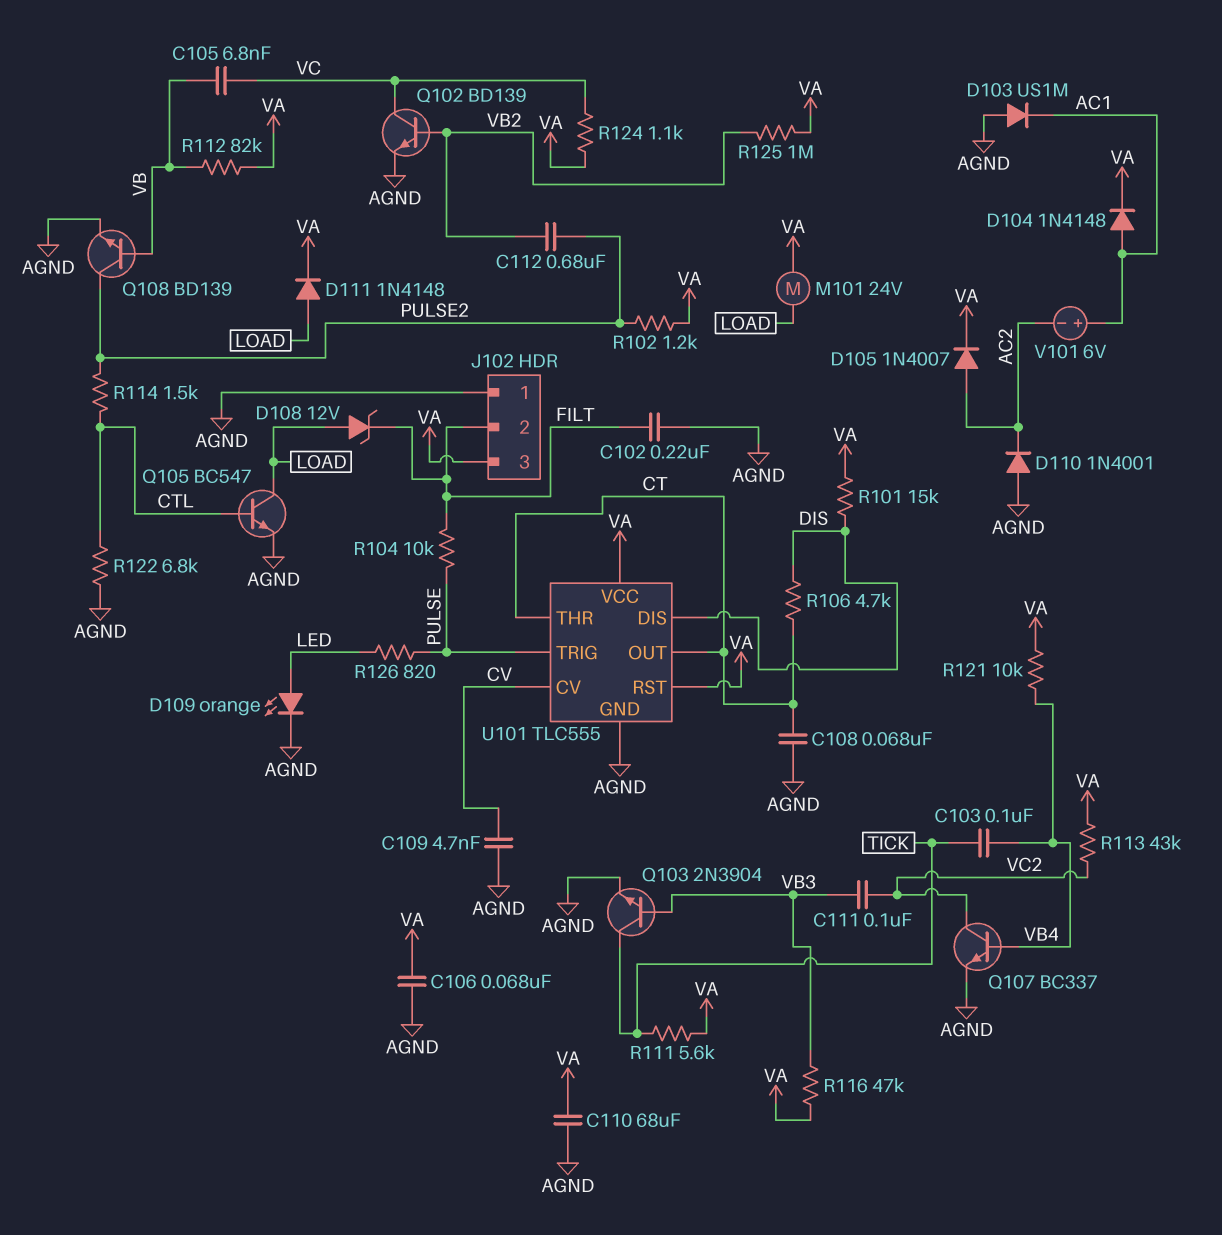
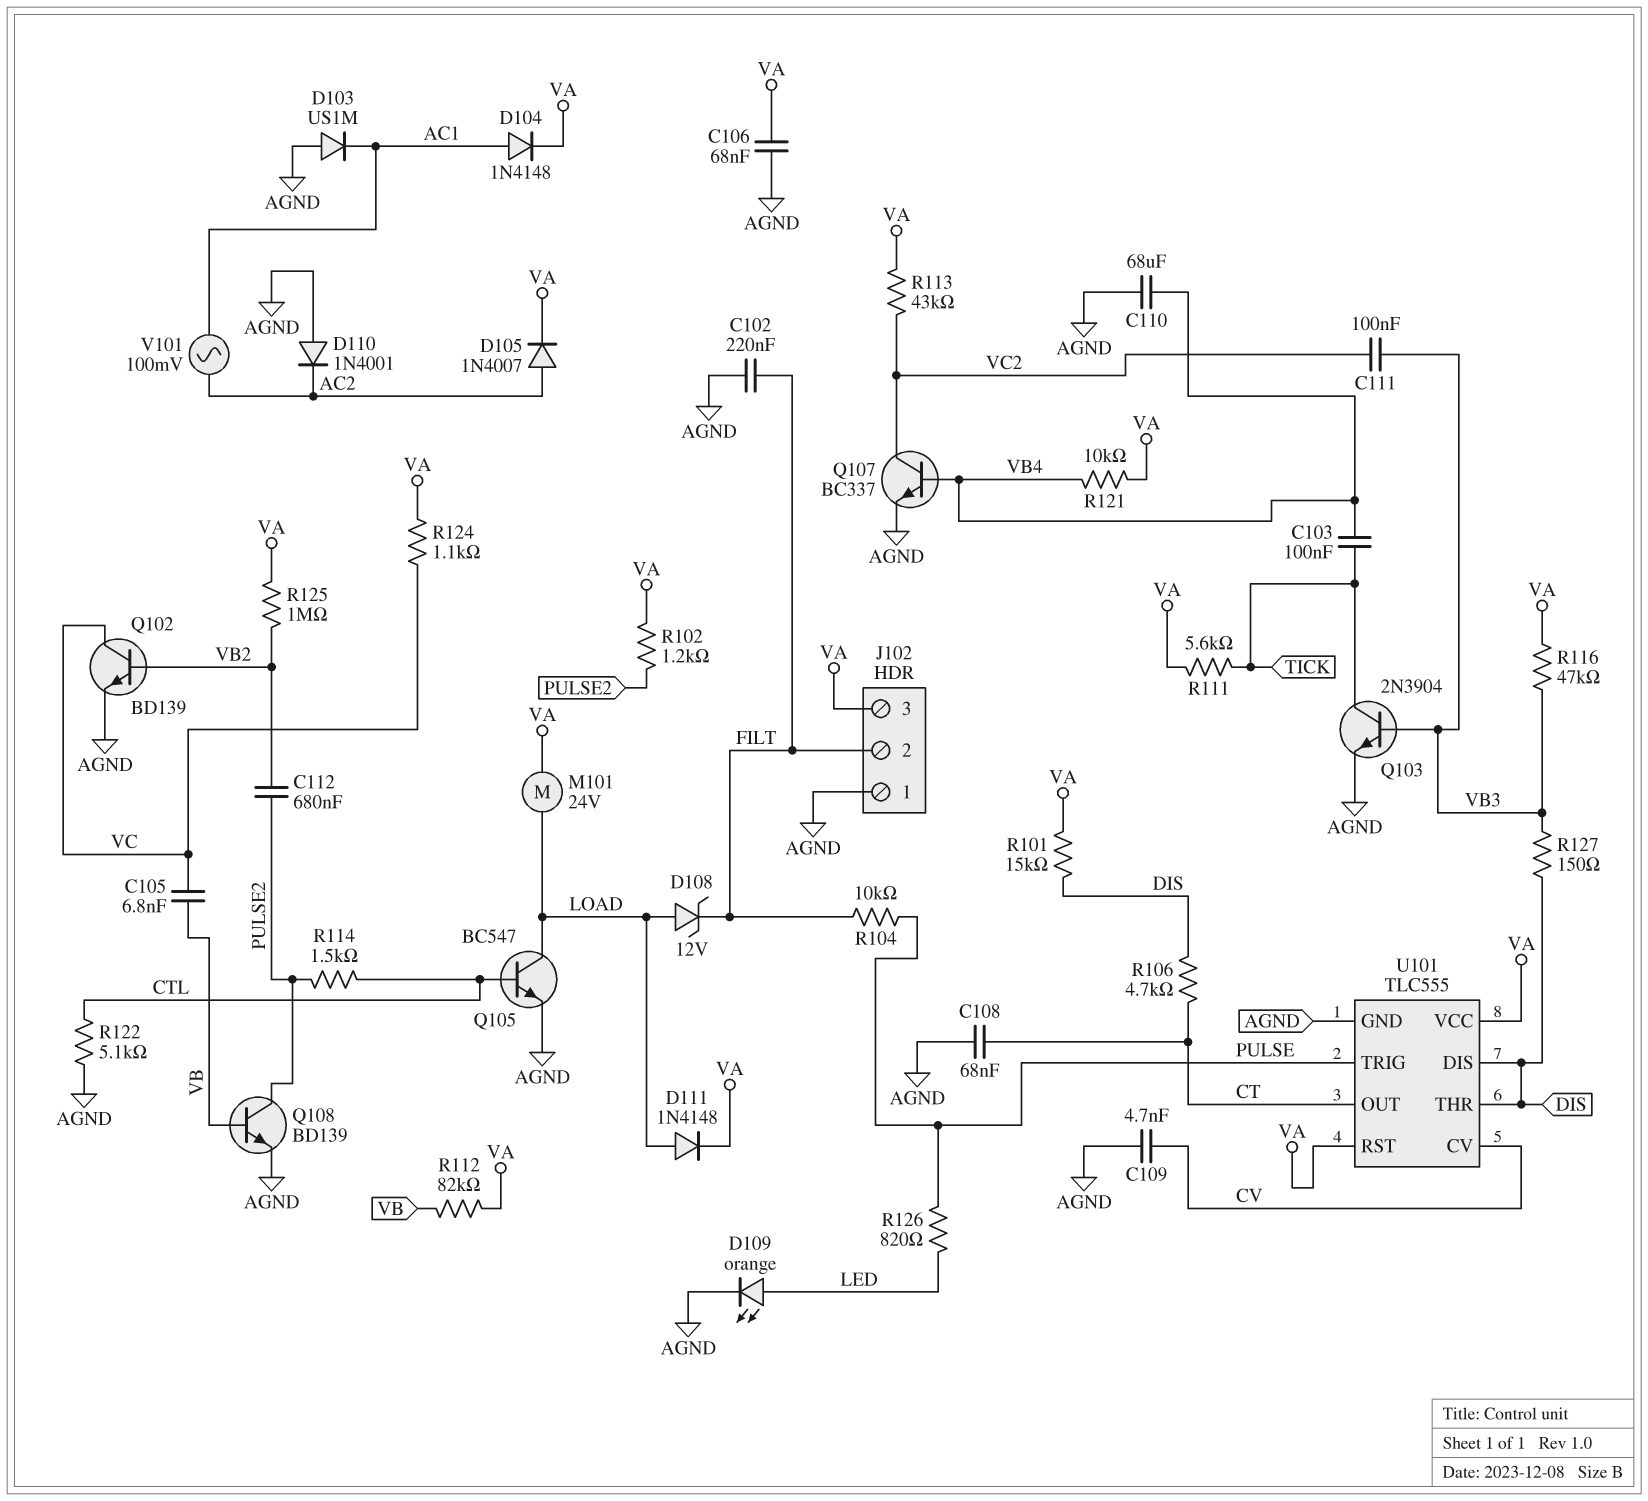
C110: 68uF (AGND, VA) -> 68uF (AGND, VB4)
R122: 6.8k (AGND, CTL) -> 5.1k (AGND, CTL)
R127: none -> 150 (DIS, VB3)
U101 pin THR: CT -> DIS
V101: 6V (plus AC1, minus AC2) -> AC 100mV (AC1, AC2)

